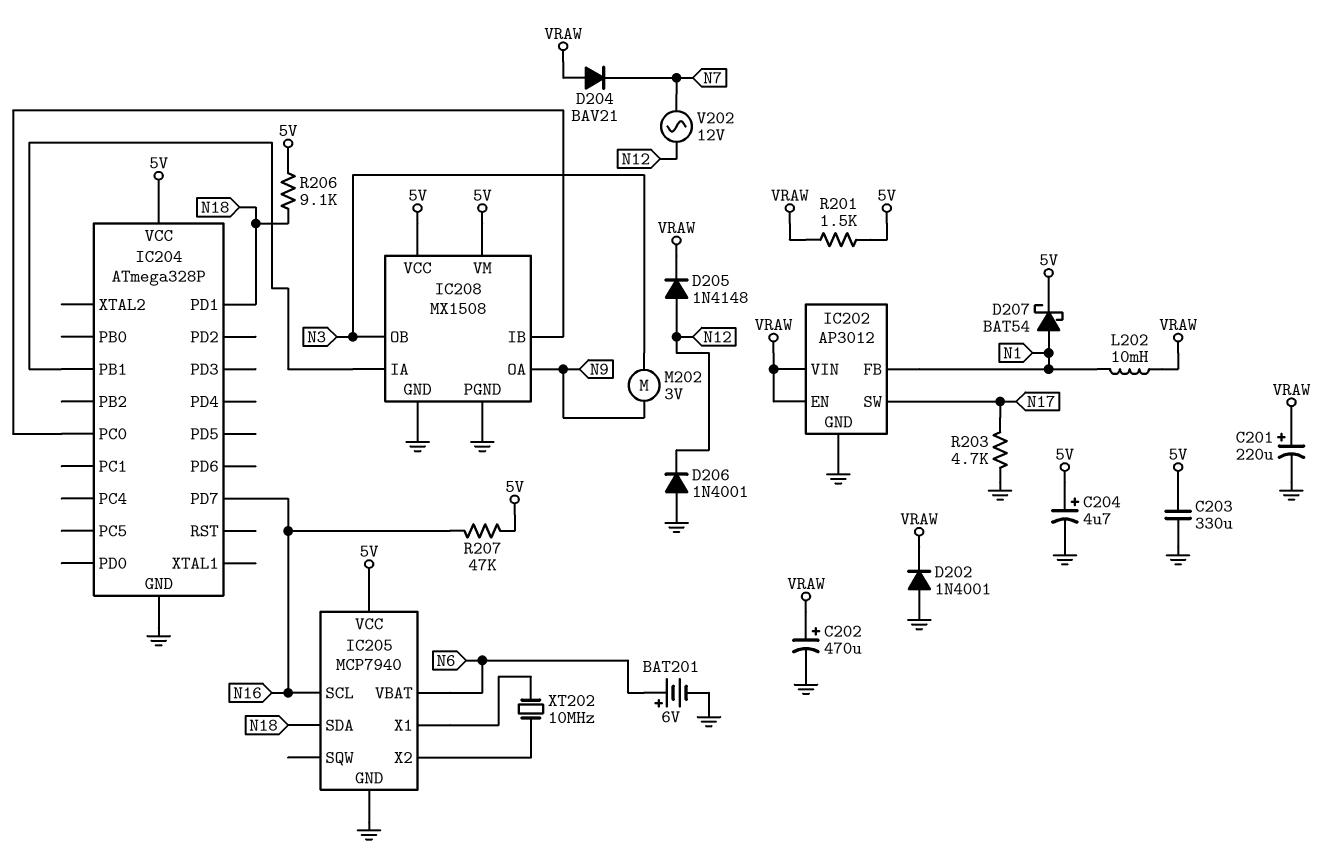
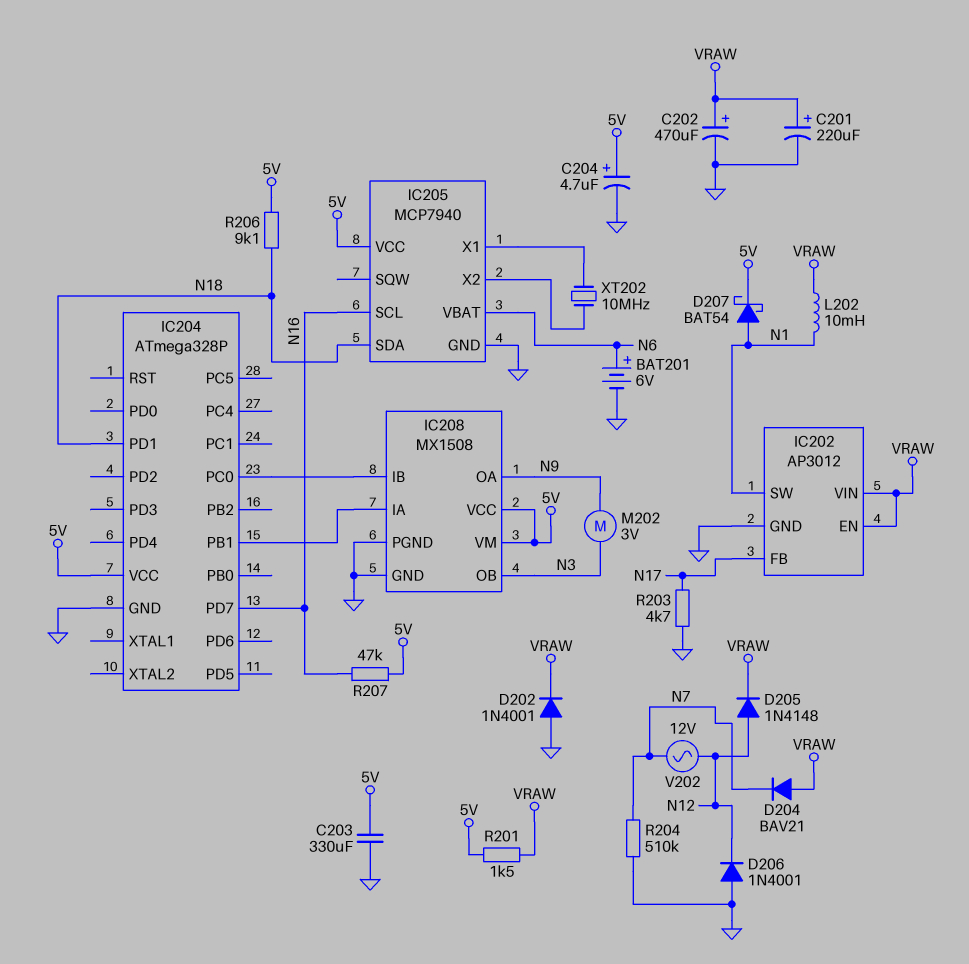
IC202 pin FB: N1 -> N17
IC202 pin SW: N17 -> N1
R204: none -> 510k (GND, N7)

